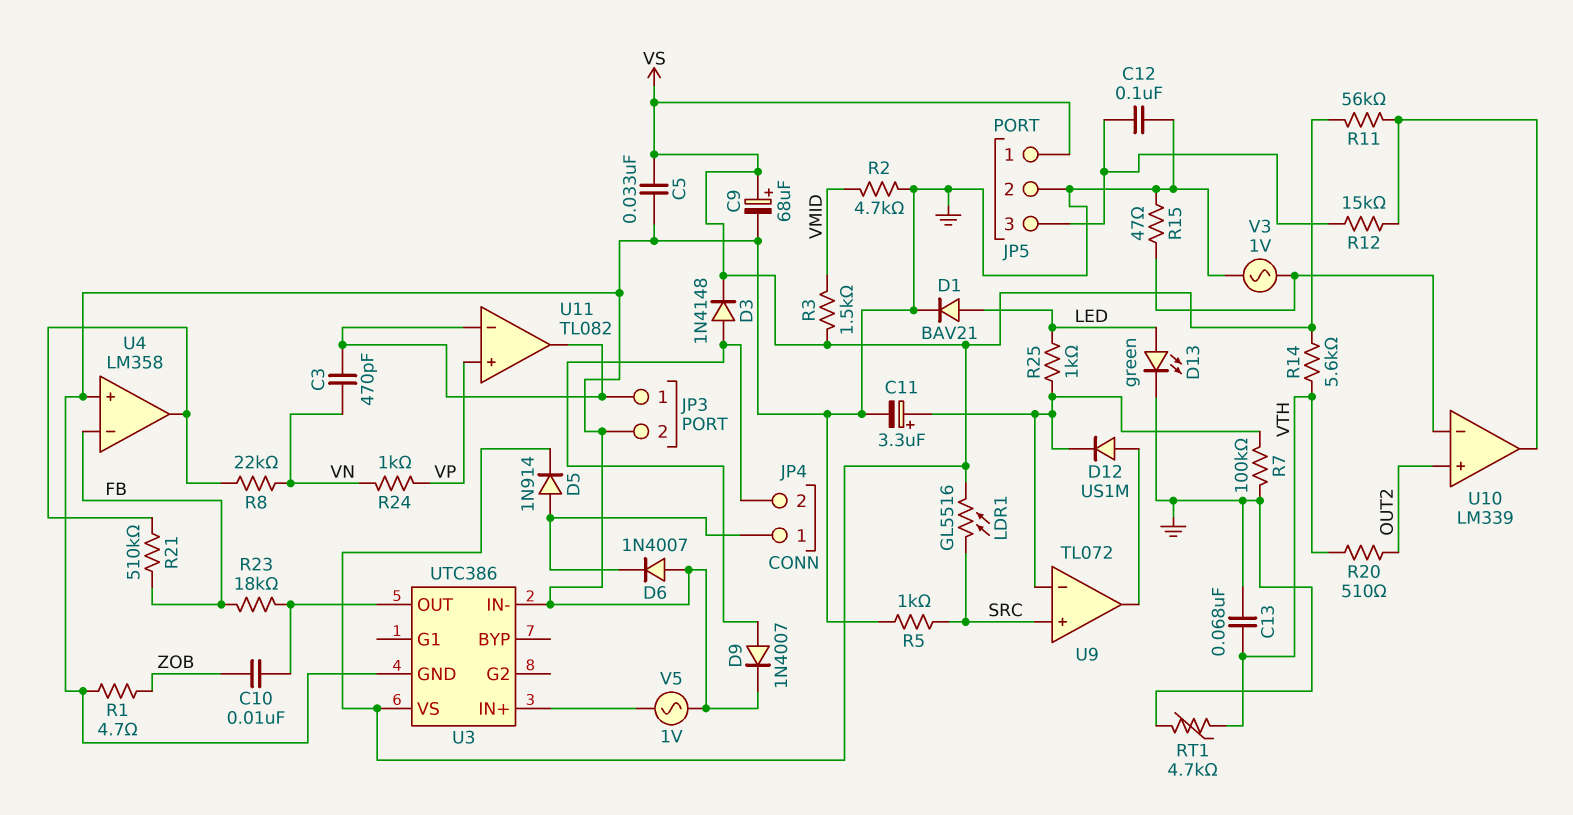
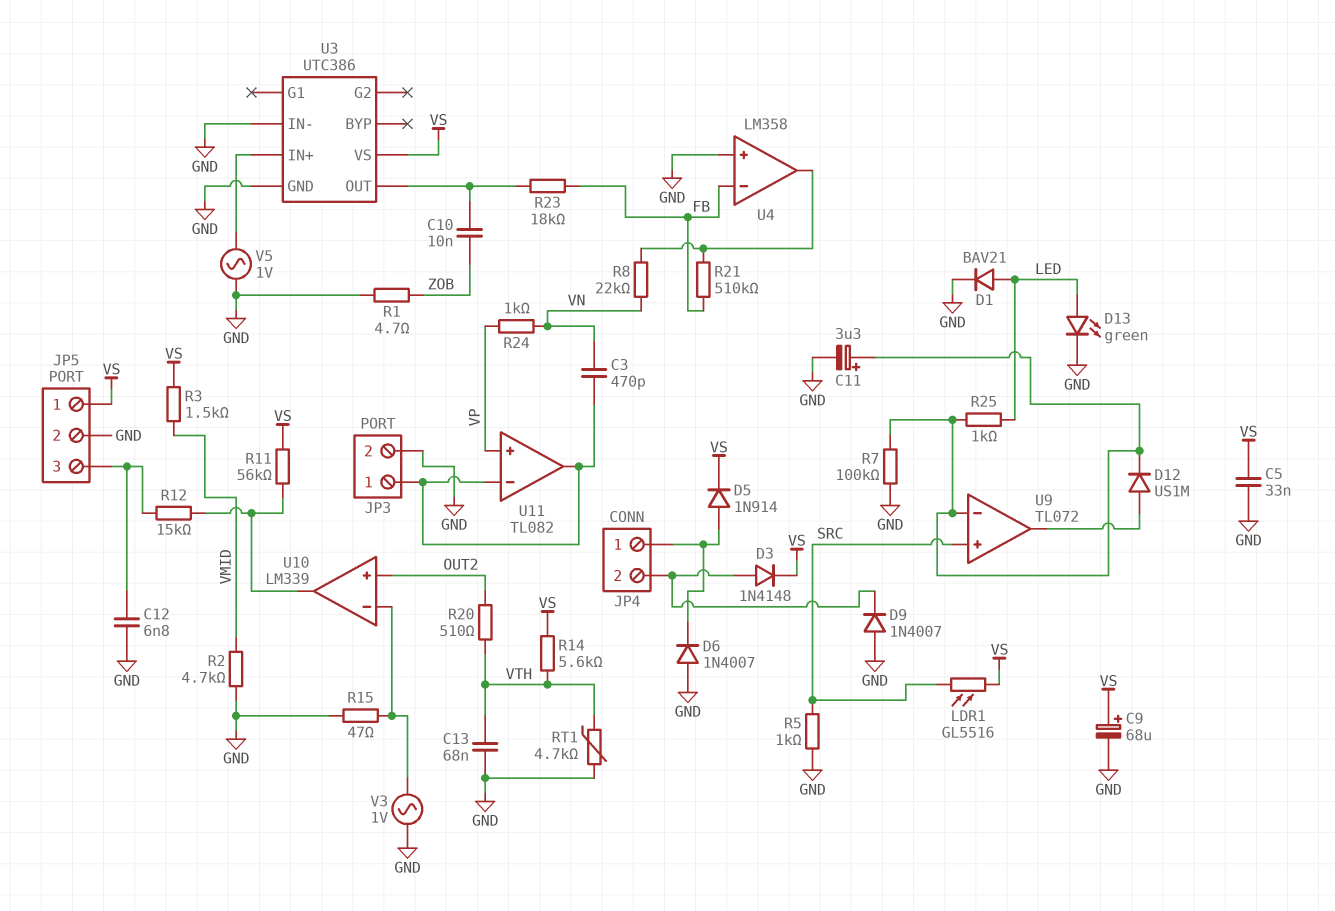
C12: 100nF (GND, JP5/3) -> 6.8nF (GND, JP5/3)
D9: diode 1N4007 (A JP4/2, K GND) -> diode 1N4007 (A GND, K JP4/2)

